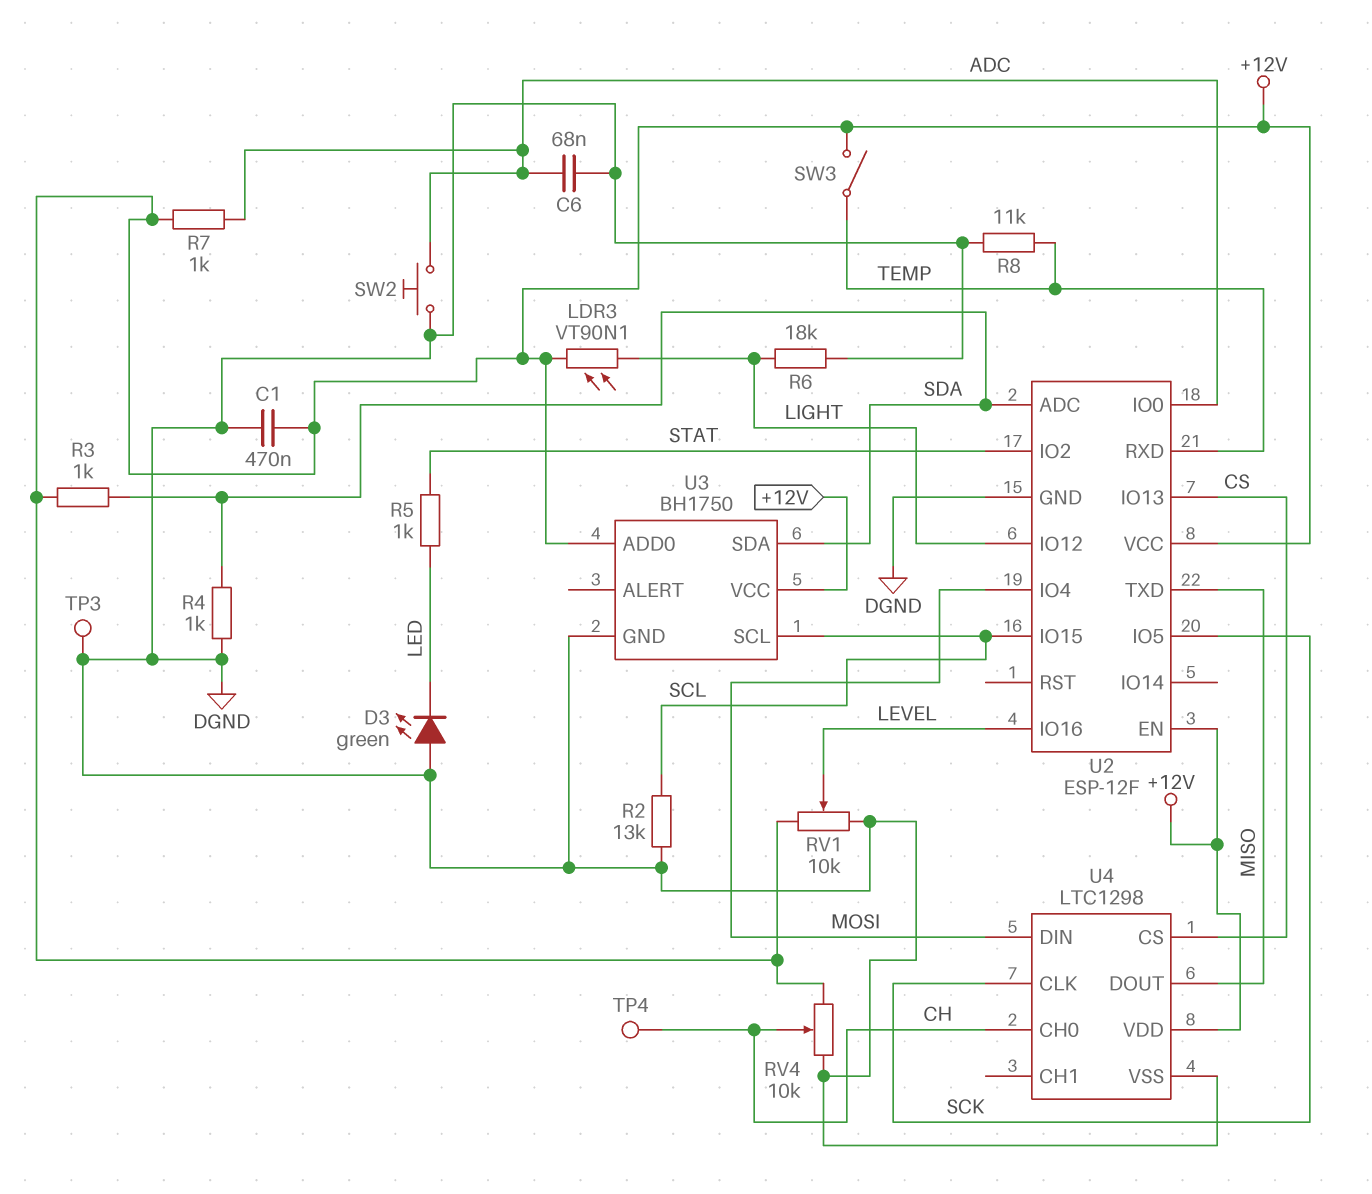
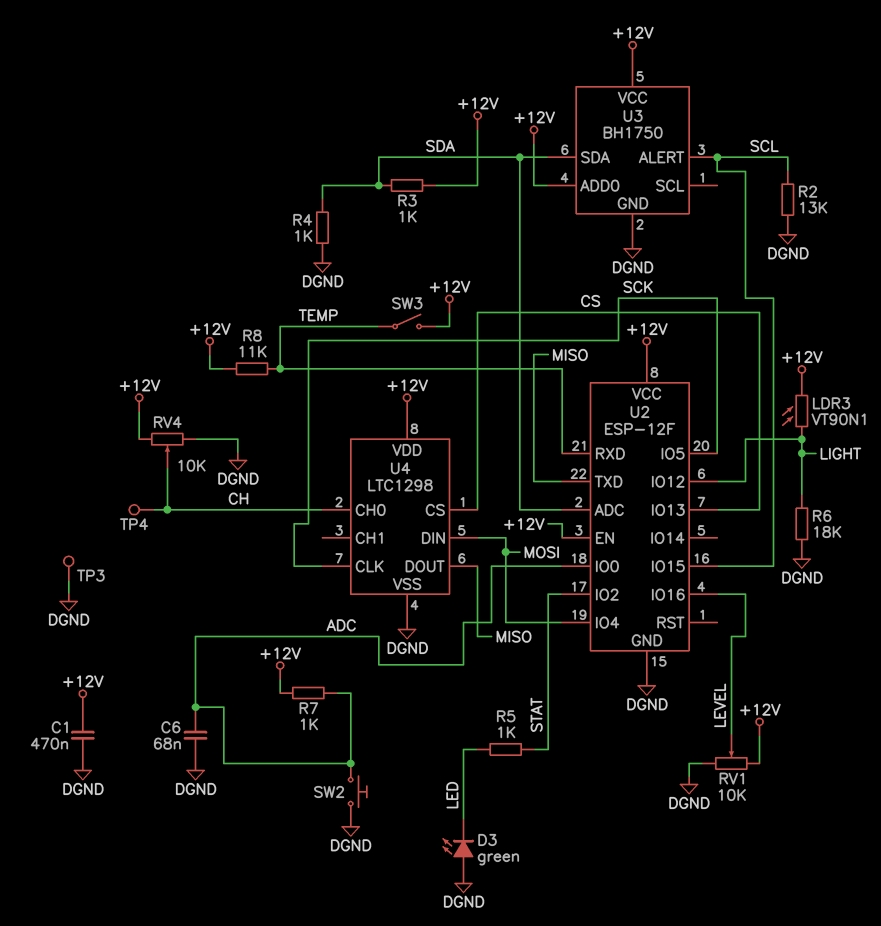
R8: 11k (DGND, TEMP) -> 11k (+12V, TEMP)
U3 pin ALERT: none -> SCL
U3 pin SCL: SCL -> none

